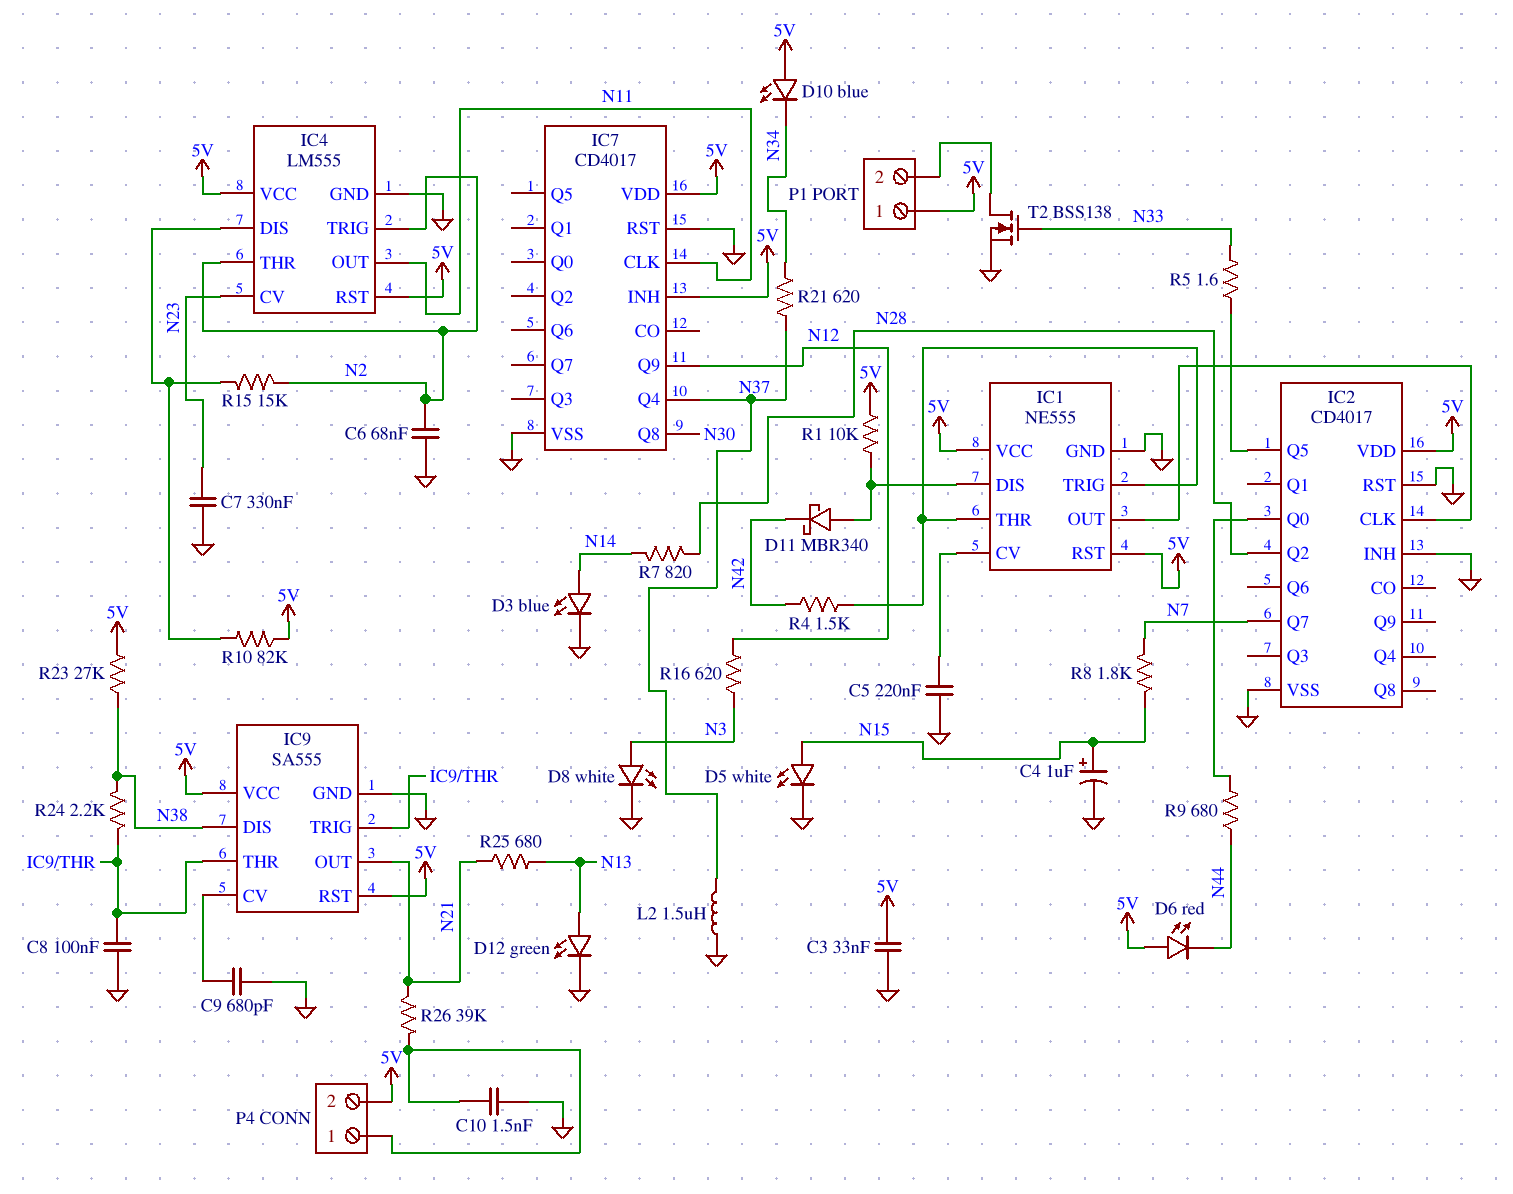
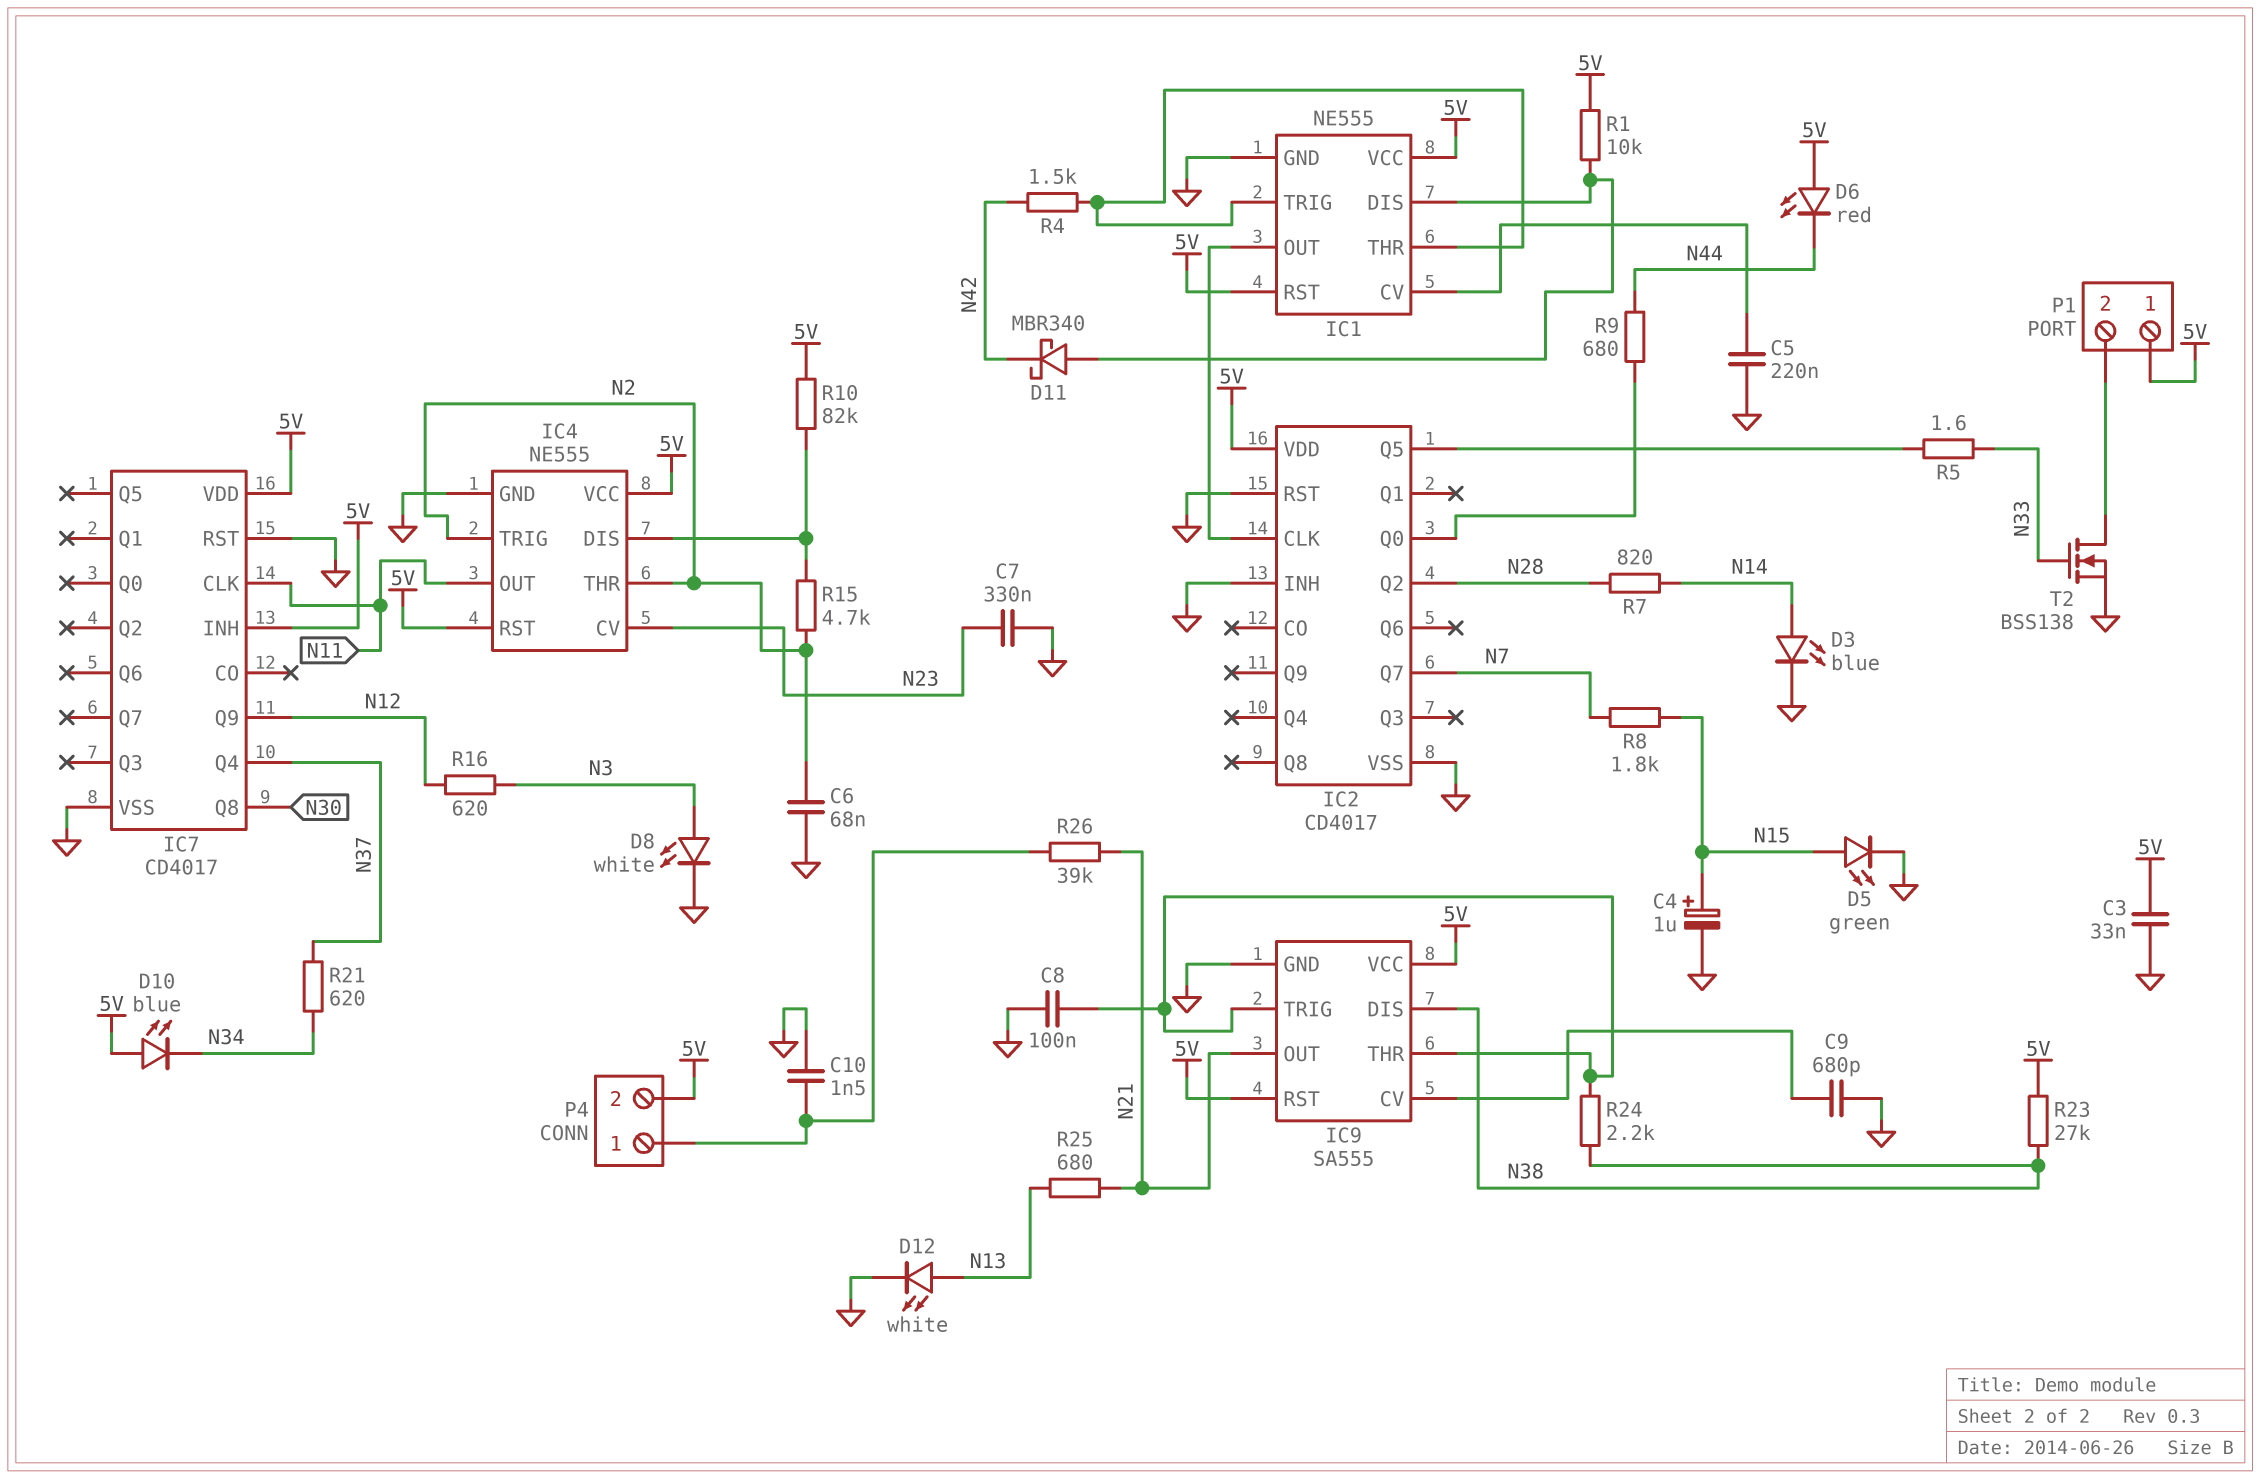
D5: LED white (A N15, K GND) -> LED green (A N15, K GND)
D12: LED green (A N13, K GND) -> LED white (A N13, K GND)
IC4: LM555 -> NE555
L2: 1.5uH (GND, N37) -> none
R15: 15k (IC4/DIS, N2) -> 4.7k (IC4/DIS, N2)

